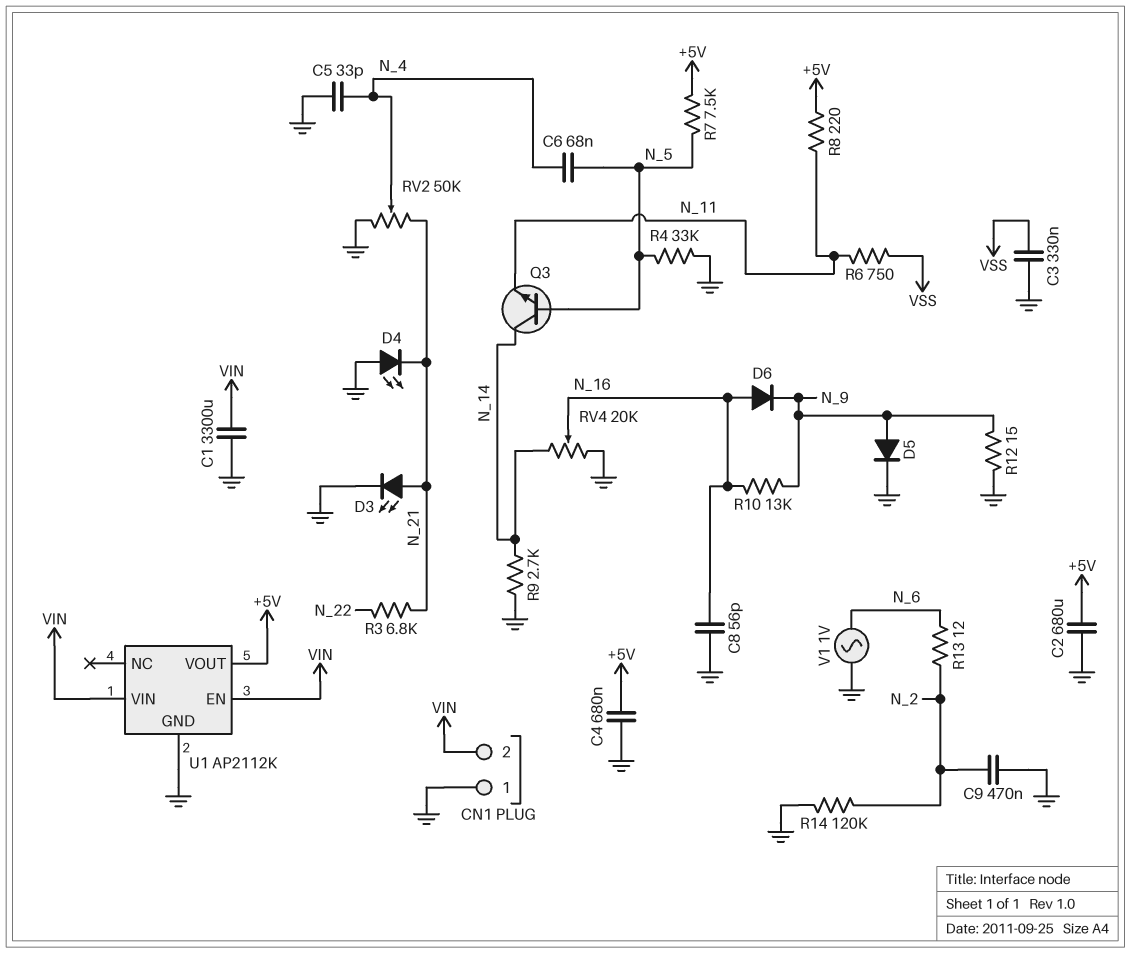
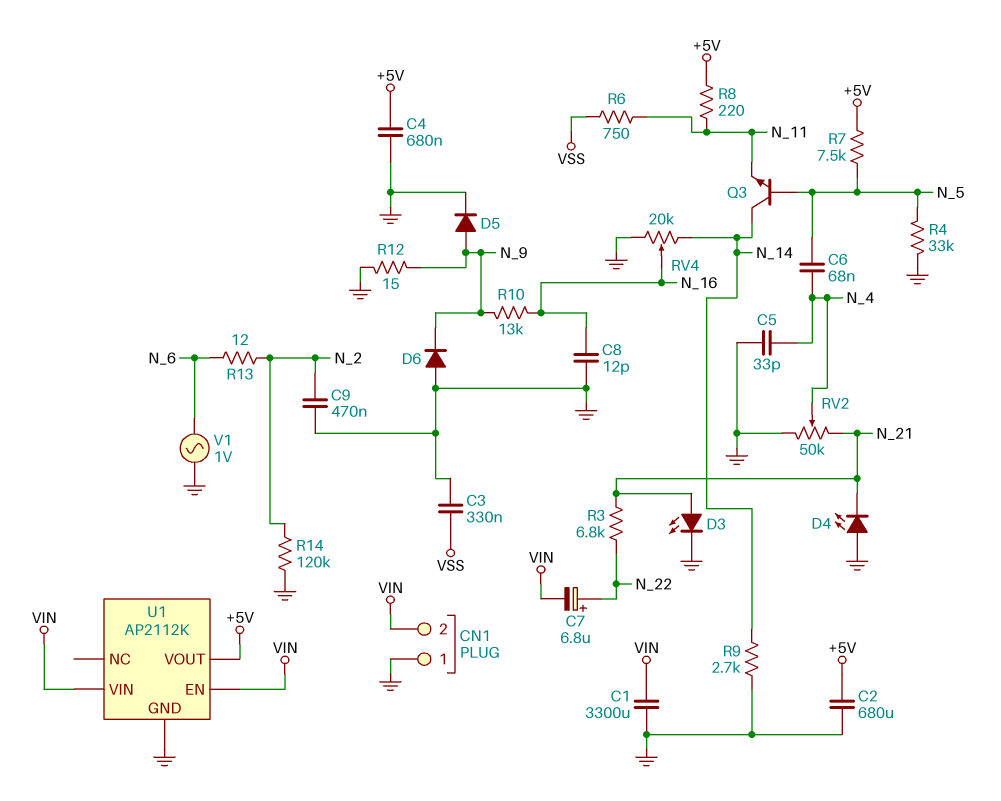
C7: none -> 6.8uF (plus N_22, minus VIN)
C8: 56pF (GND, N_16) -> 12pF (GND, N_16)
D6: diode (A N_16, K N_9) -> diode (A GND, K N_9)

